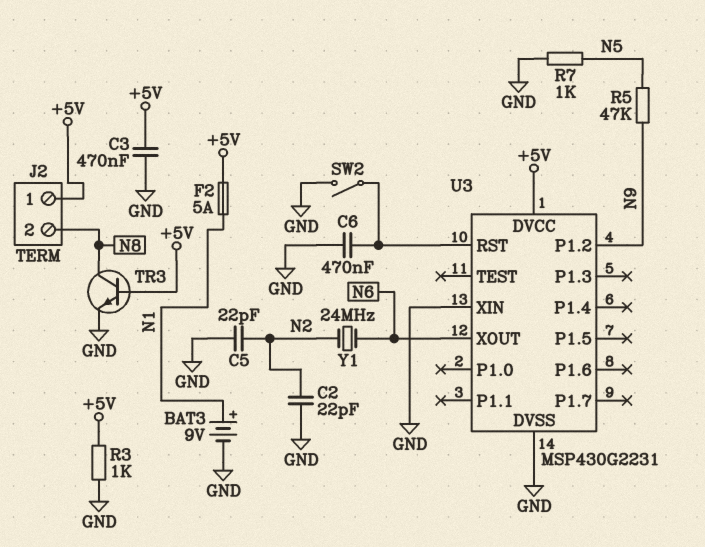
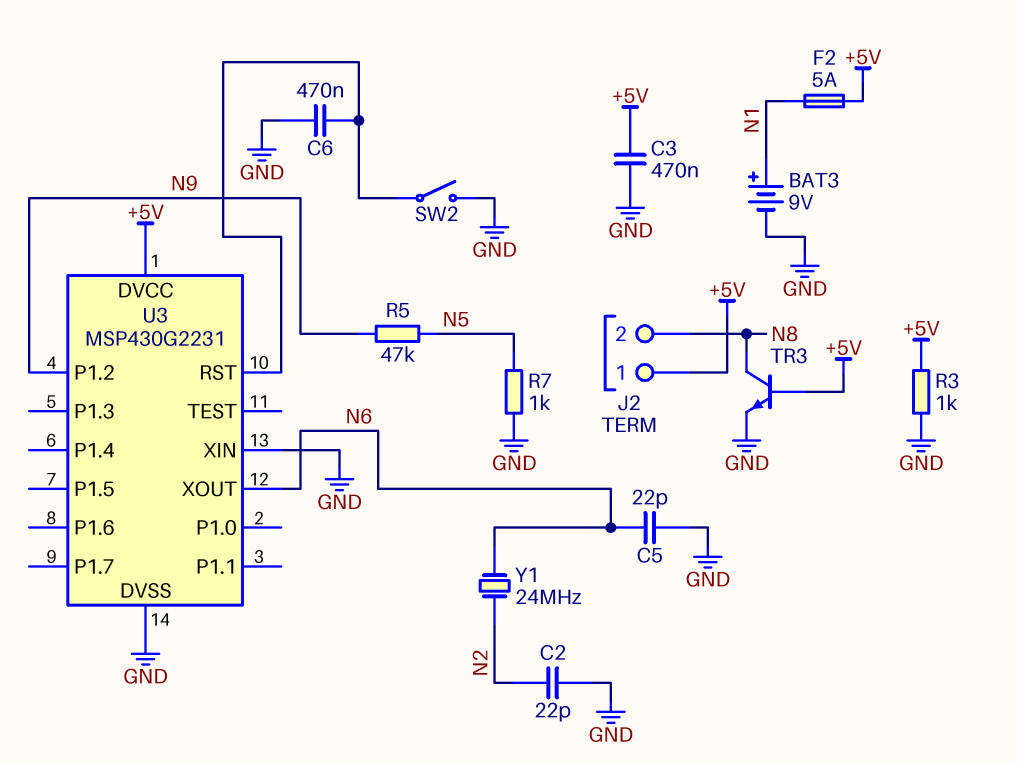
C5: 22pF (GND, N2) -> 22pF (GND, N6)

